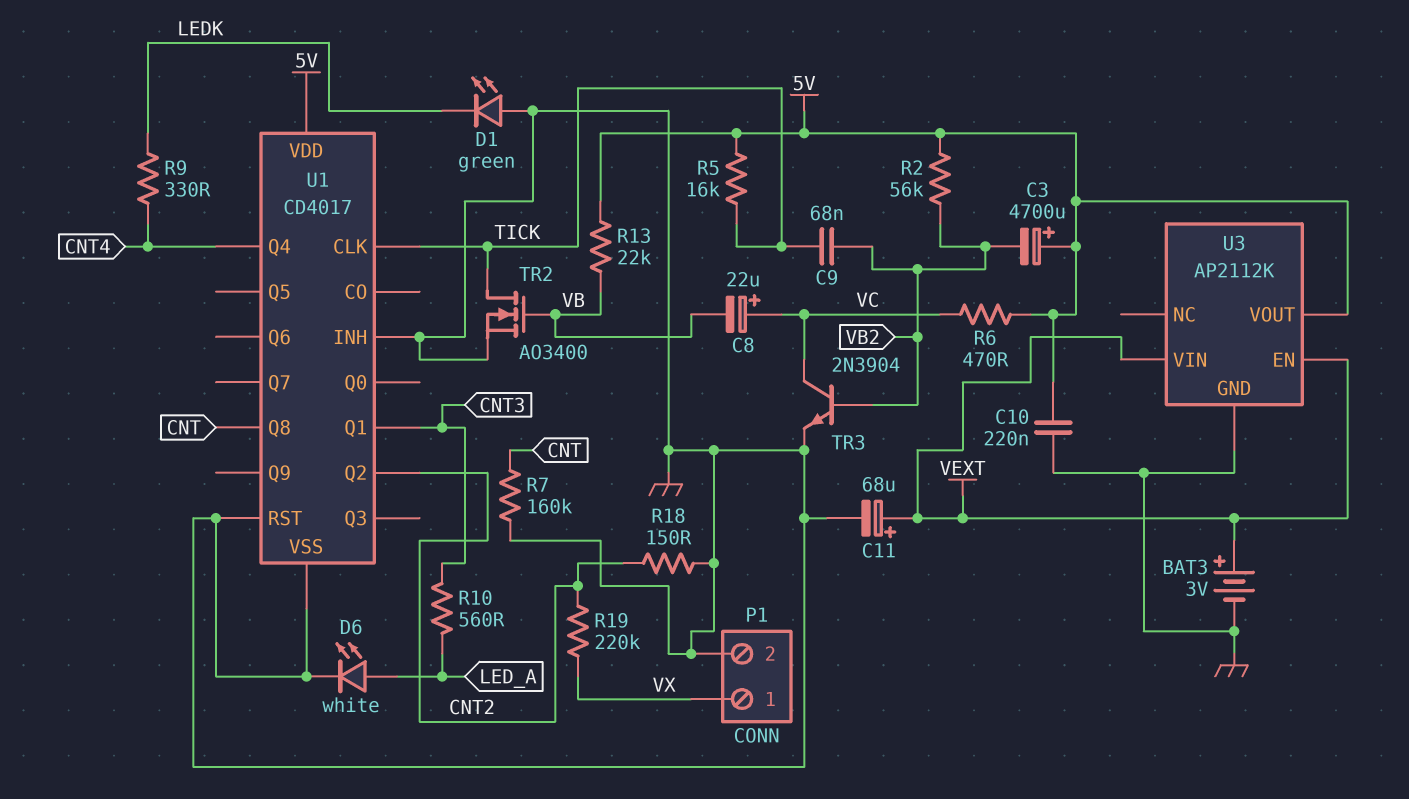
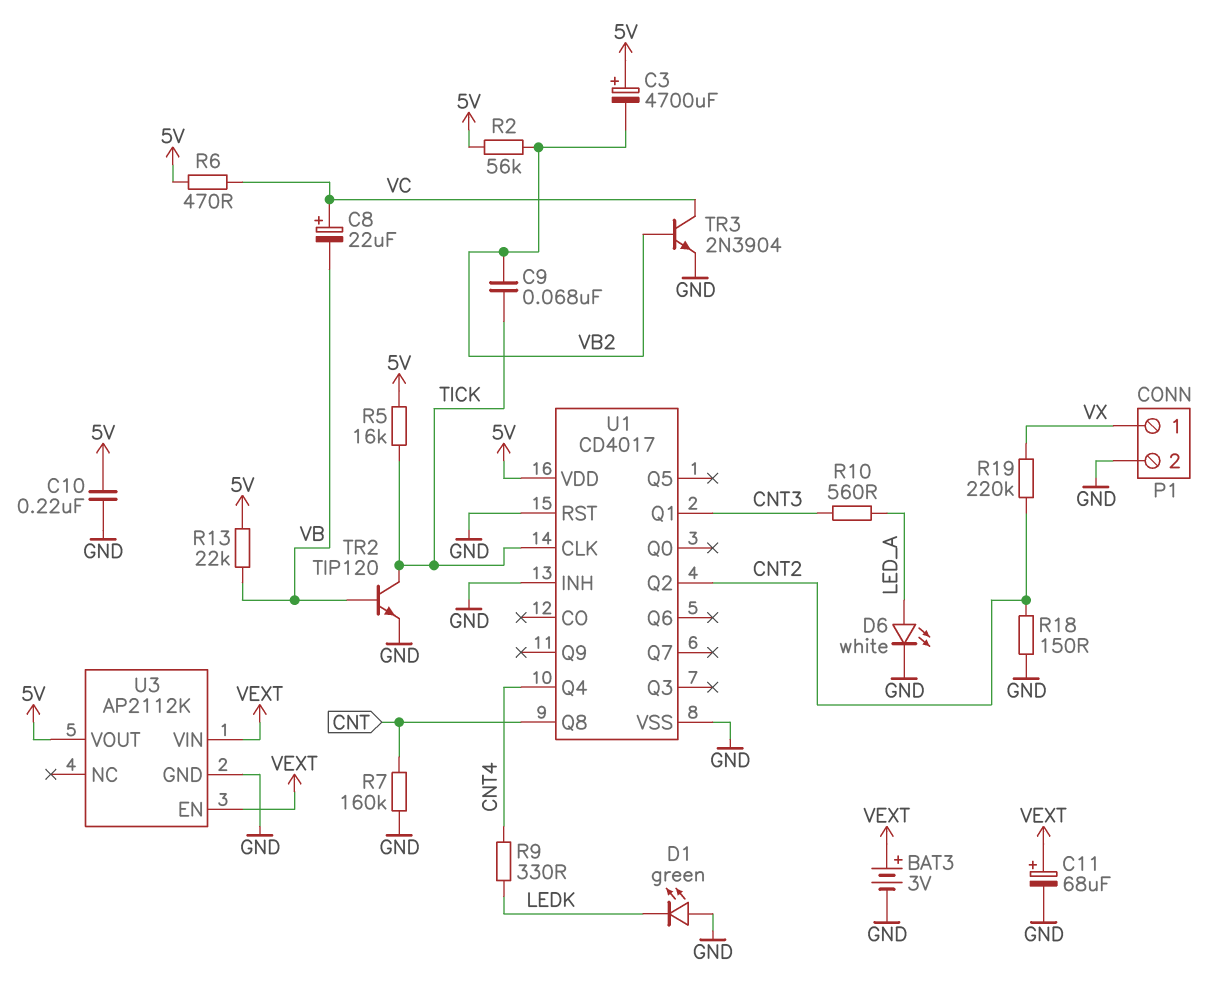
TR2: NMOS AO3400 (G VB, D TICK, S GND) -> NPN TIP120 (B VB, C TICK, E GND)

